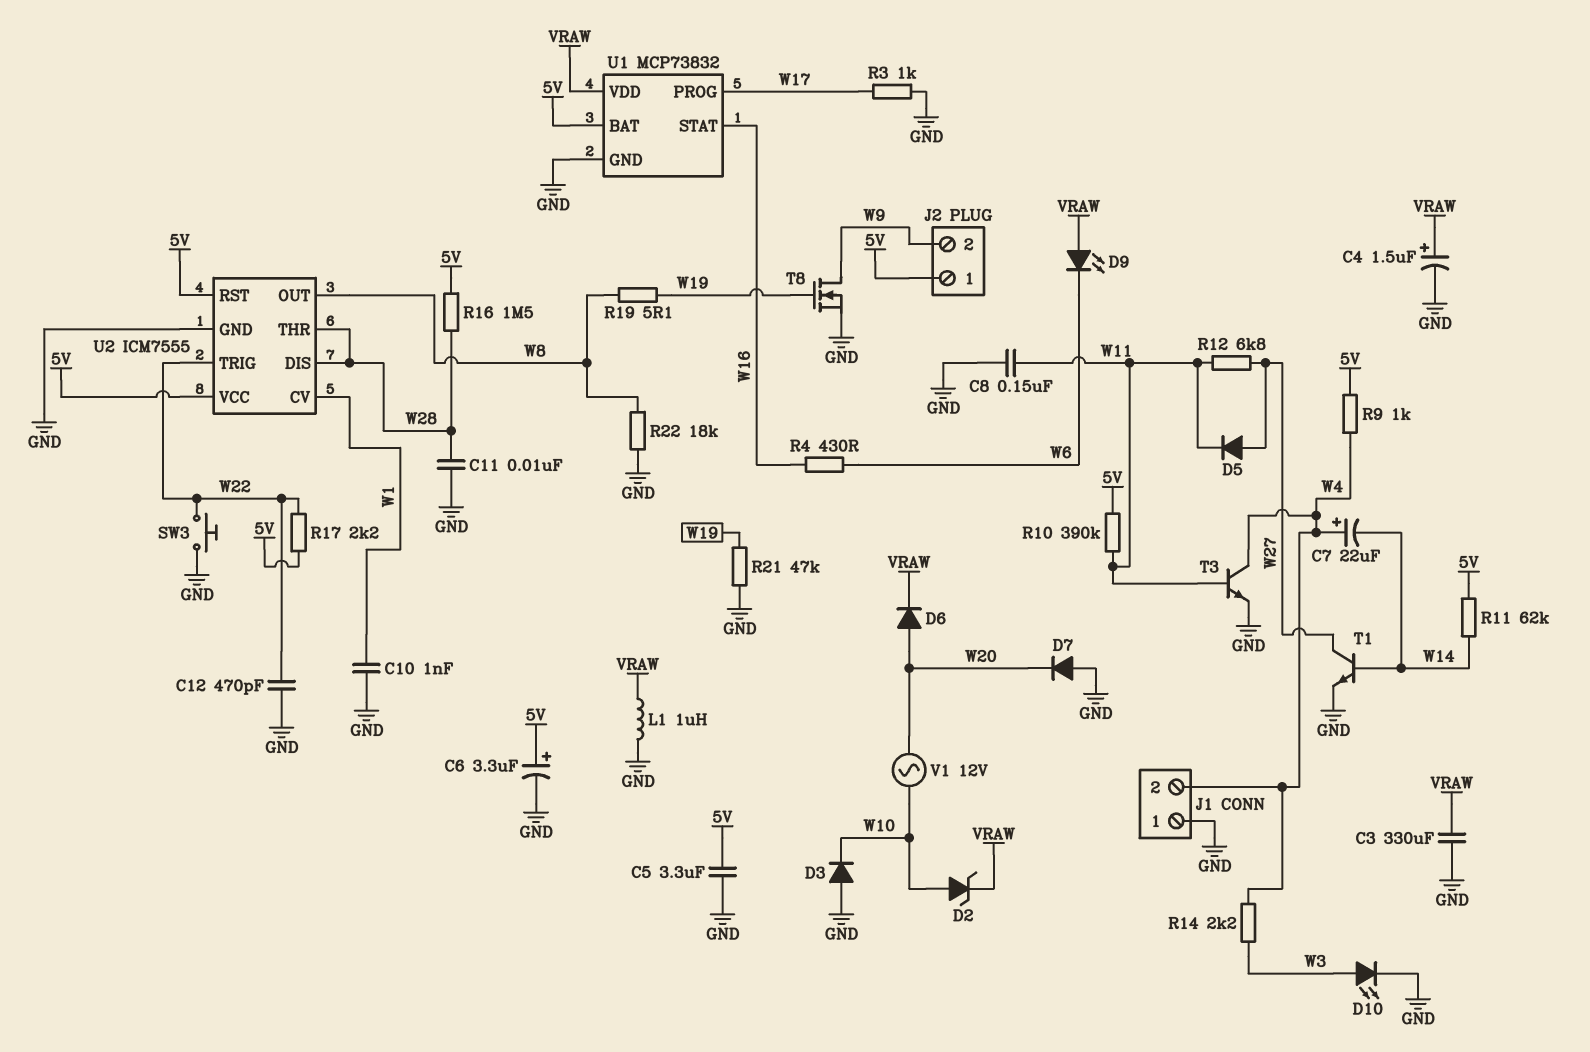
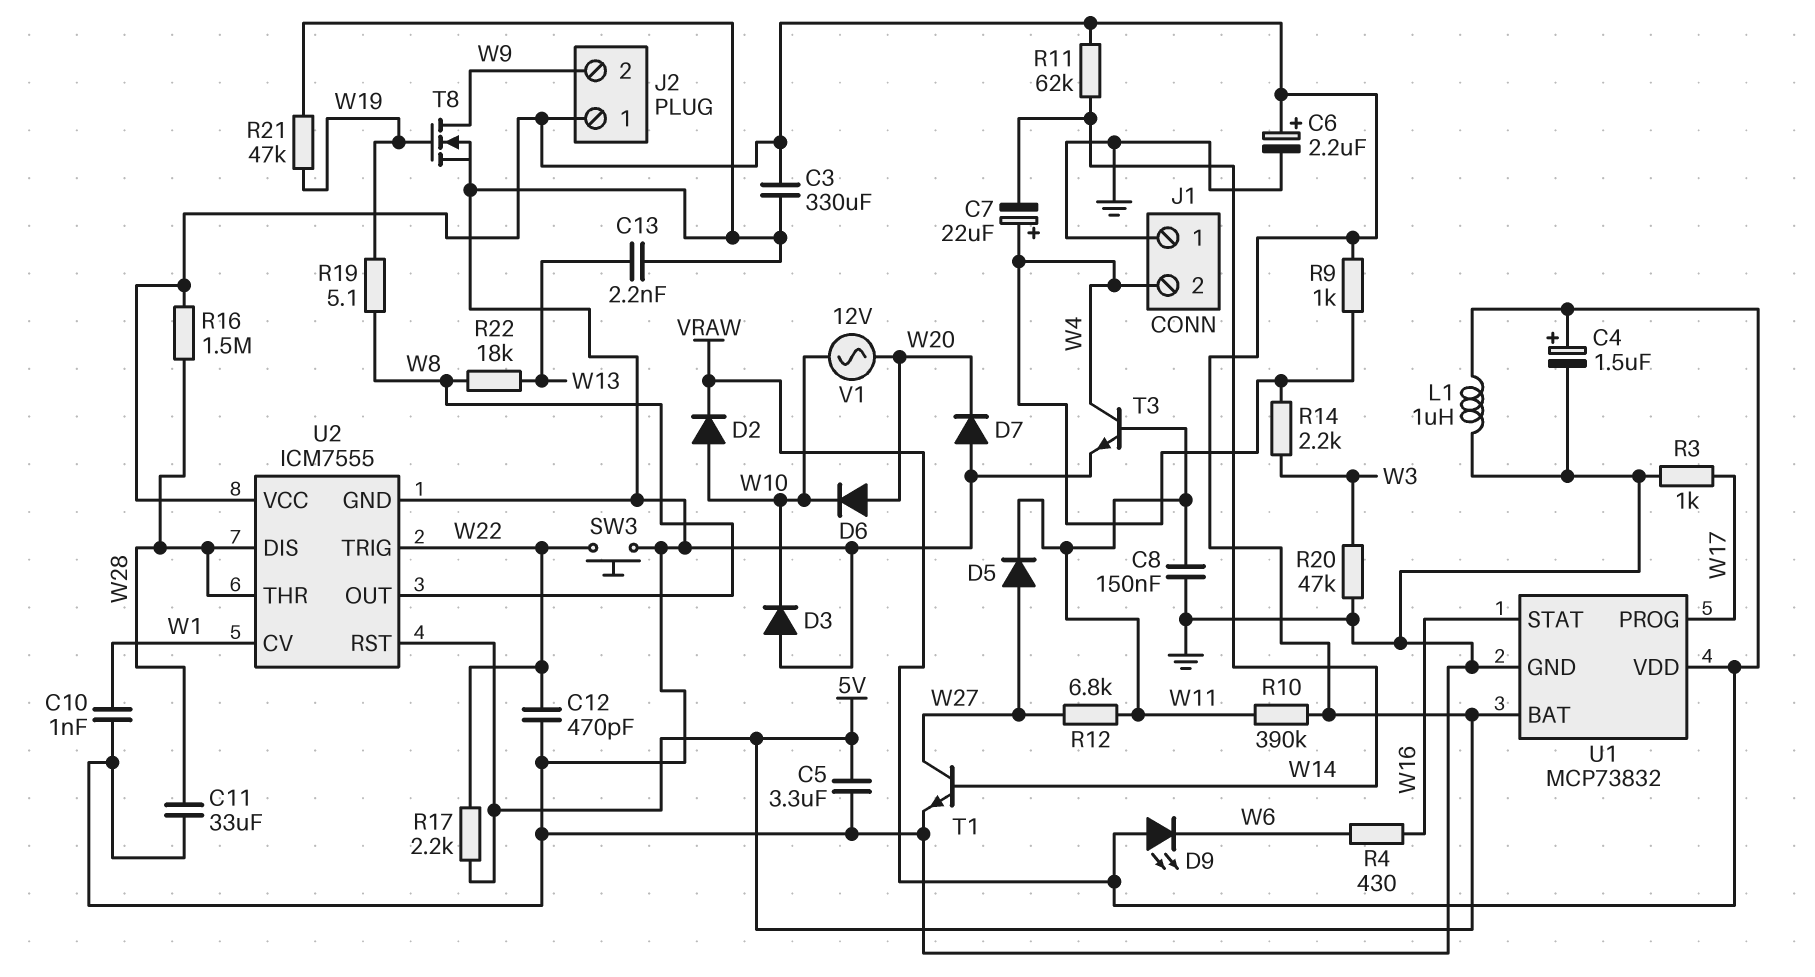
C3: 330uF (GND, VRAW) -> 330uF (5V, GND)
C6: 3.3uF (plus 5V, minus GND) -> 2.2uF (plus 5V, minus GND)
C11: 10nF (GND, W28) -> 33uF (GND, W28)
C13: none -> 2.2nF (GND, W13)
D2: zener (A W10, K VRAW) -> diode (A W10, K VRAW)
D6: diode (A W20, K VRAW) -> diode (A W20, K W10)
D10: LED (A W3, K GND) -> none
R20: none -> 47k (GND, W3)
R22: 18k (GND, W8) -> 18k (W8, W13)

